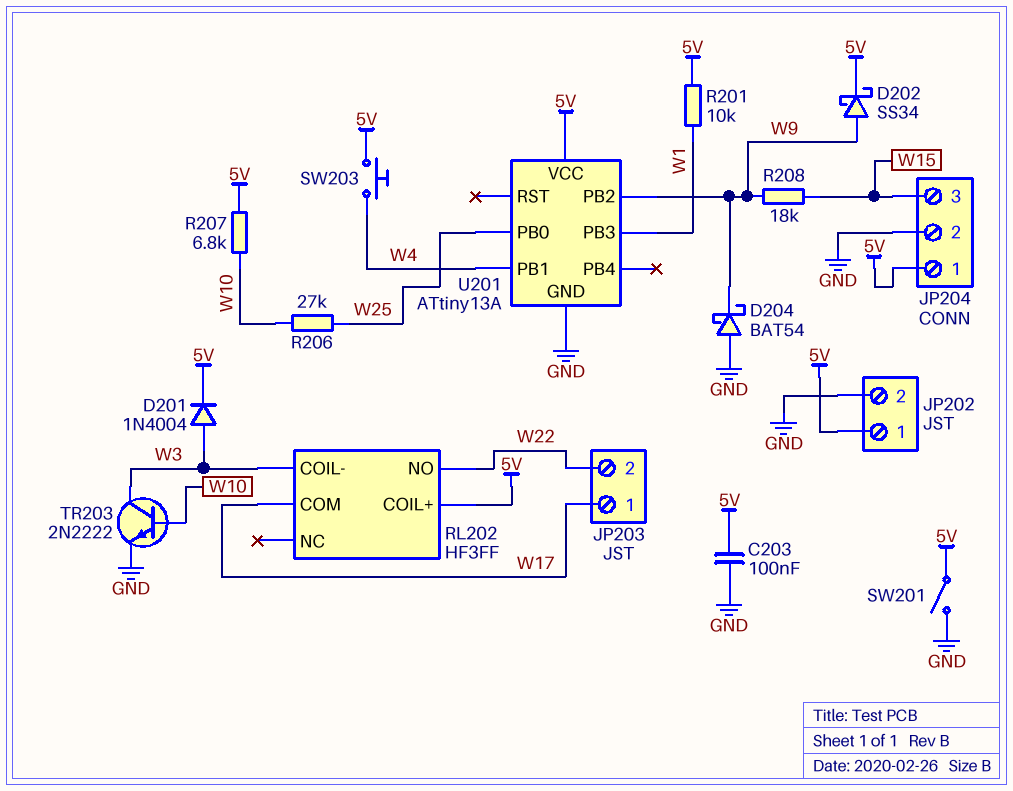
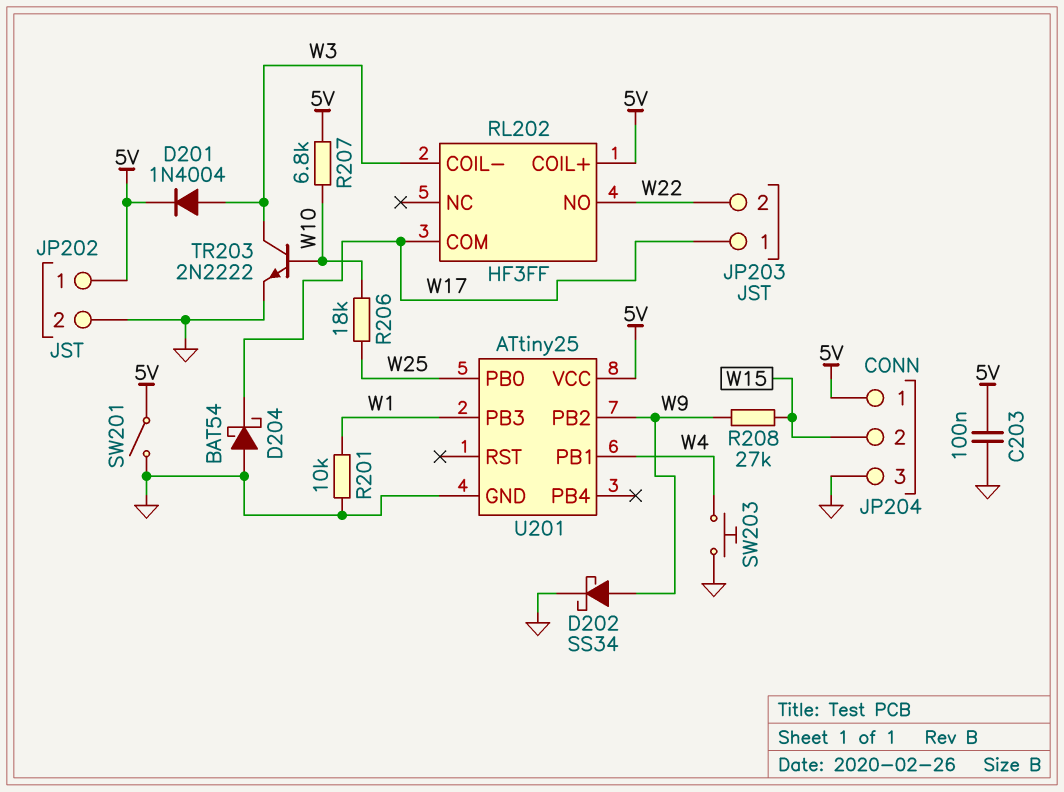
D202: schottky SS34 (A W9, K 5V) -> schottky SS34 (A W9, K GND)
D204: schottky BAT54 (A GND, K W9) -> schottky BAT54 (A GND, K W17)
JP204 pin 2: GND -> W15
JP204 pin 3: W15 -> GND
R201: 10k (5V, W1) -> 10k (GND, W1)
R206: 27k (W10, W25) -> 18k (W10, W25)
R208: 18k (W9, W15) -> 27k (W9, W15)
SW203: button (5V, W4) -> button (GND, W4)
U201: ATtiny13A -> ATtiny25

